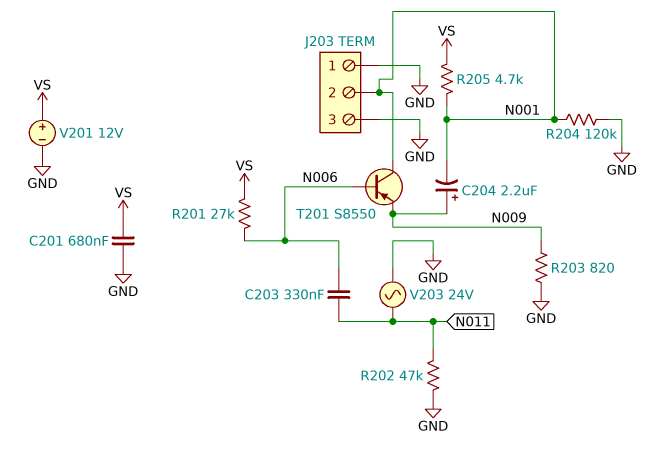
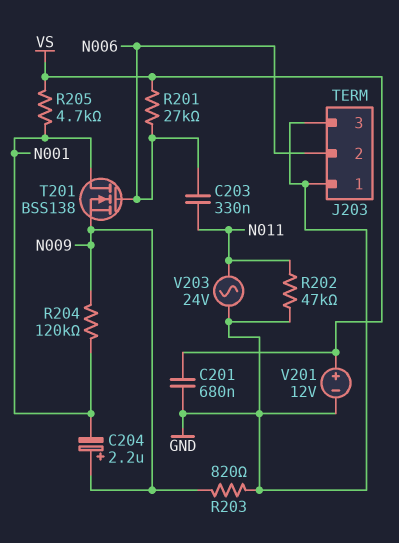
J203 pin 2: N001 -> N006
R204: 120k (GND, N001) -> 120k (N001, N009)
T201: PNP S8550 (B N006, C N001, E N009) -> NMOS BSS138 (G N006, D N001, S N009)

